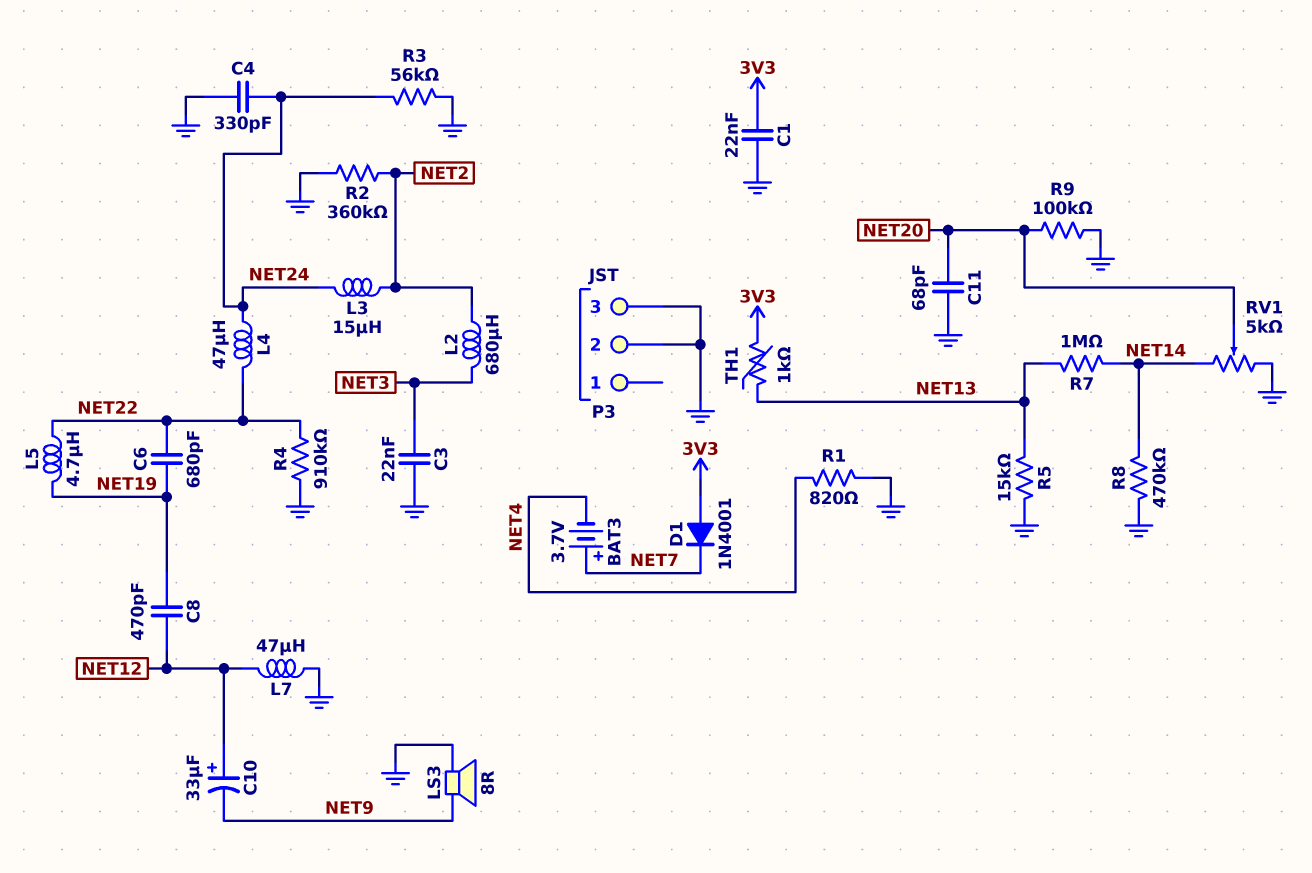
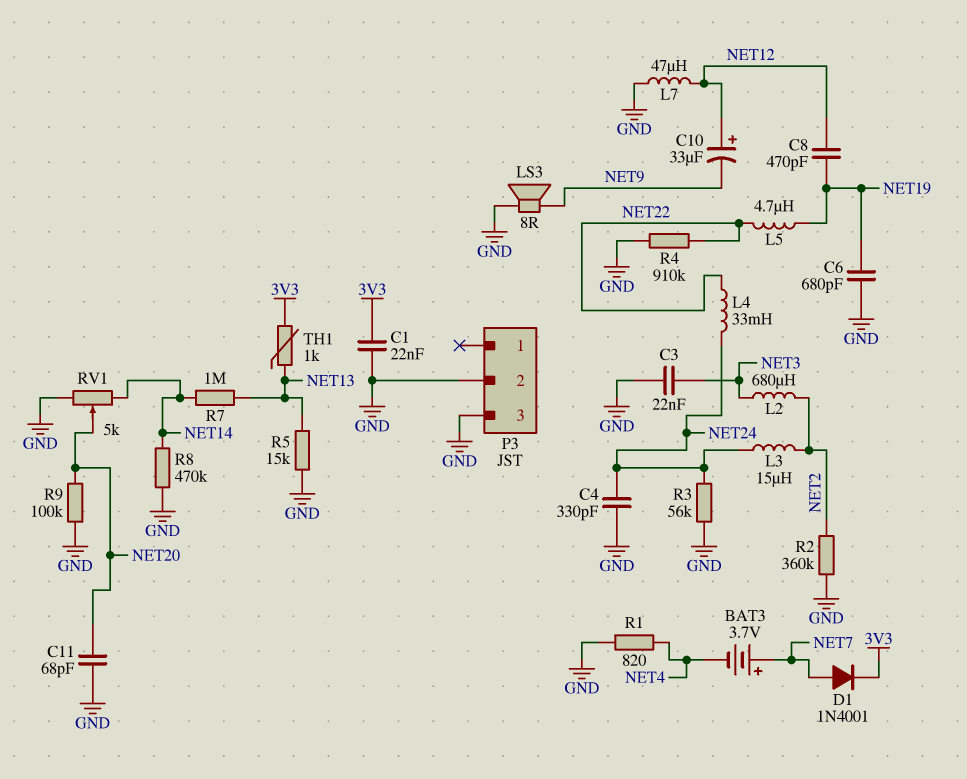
C6: 680pF (NET19, NET22) -> 680pF (GND, NET19)
D1: diode 1N4001 (A 3V3, K NET7) -> diode 1N4001 (A NET7, K 3V3)
L4: 47uH (NET22, NET24) -> 33mH (NET22, NET24)

